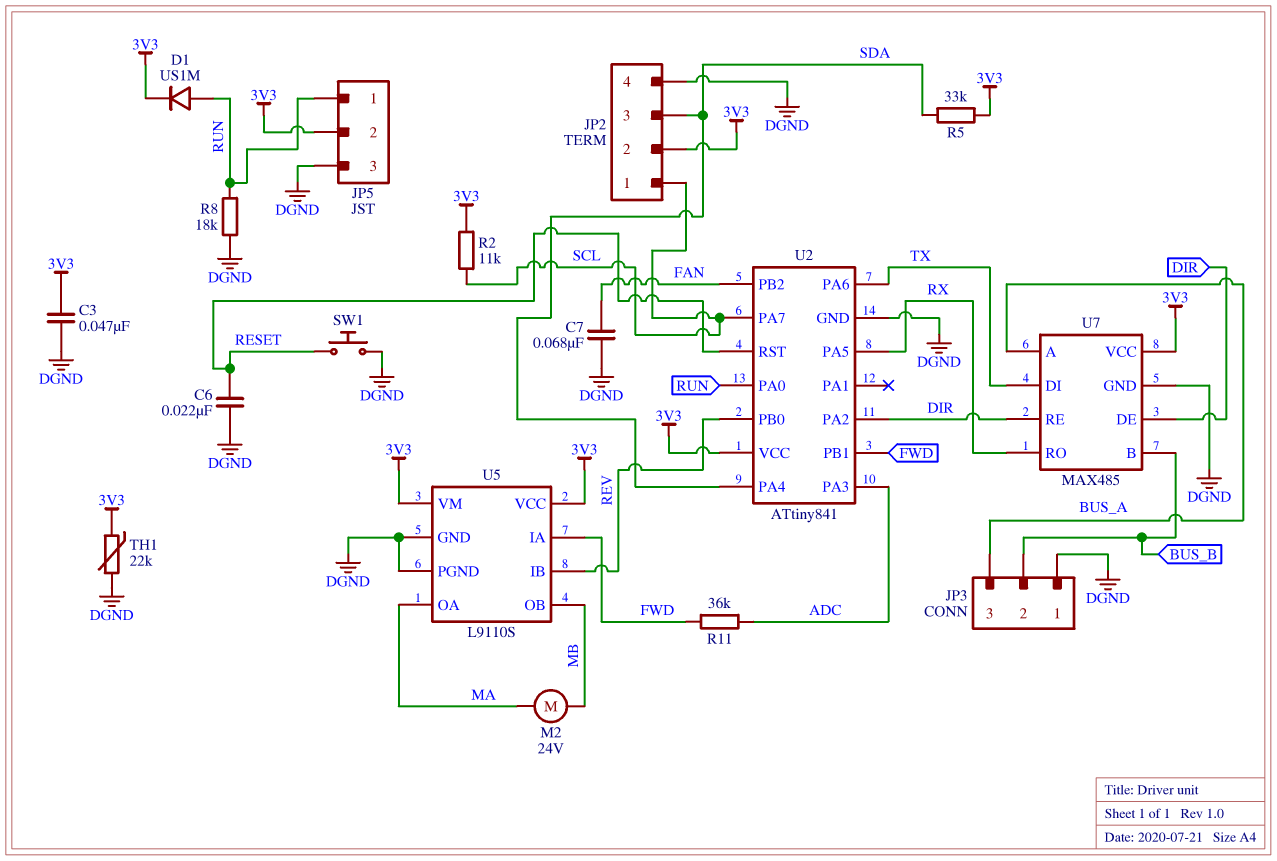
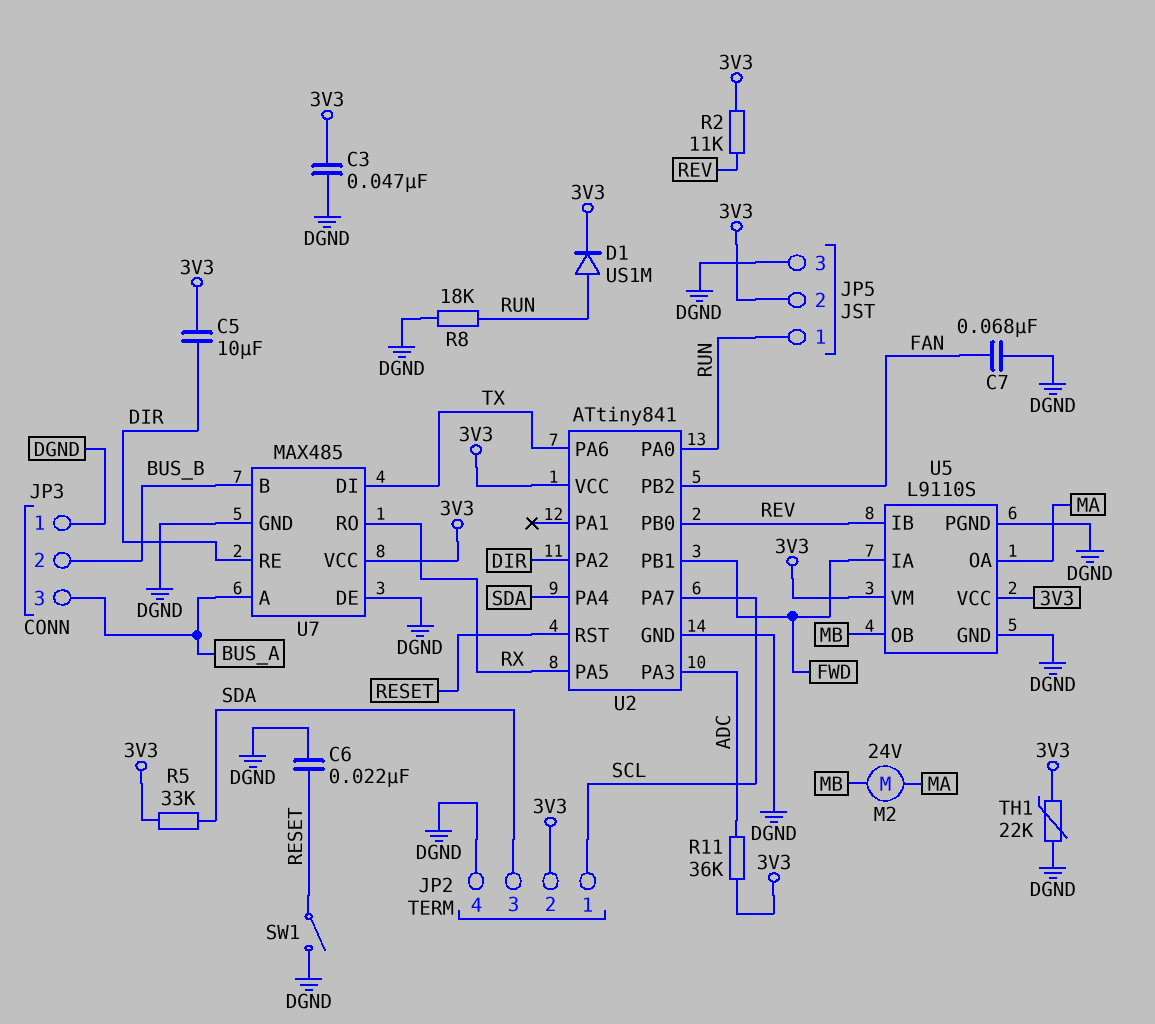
C5: none -> 10uF (3V3, DIR)
R2: 11k (3V3, SCL) -> 11k (3V3, REV)
R11: 36k (ADC, FWD) -> 36k (3V3, ADC)
SW1: button (DGND, RESET) -> switch (DGND, RESET)
U7 pin DE: DIR -> DGND

